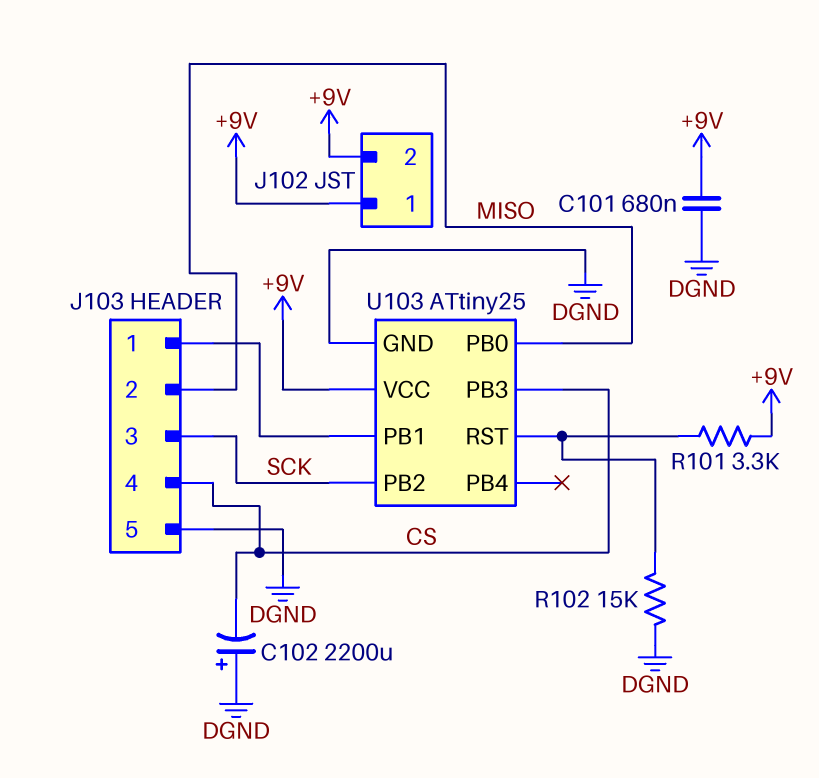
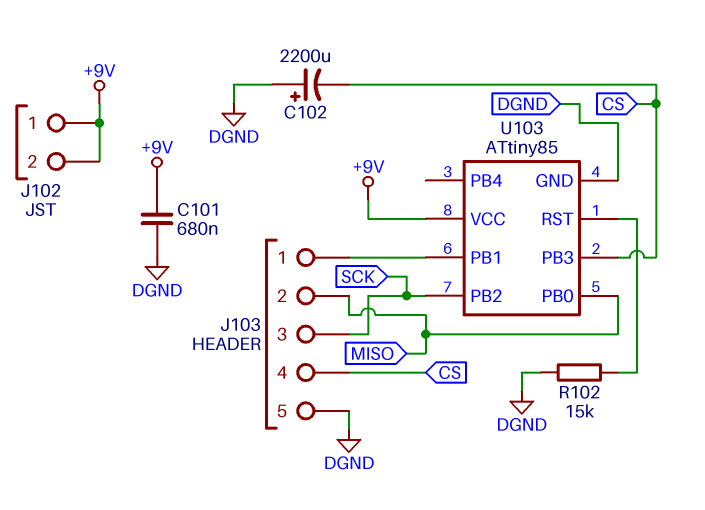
R101: 3.3k (+9V, U103/RST) -> none
U103: ATtiny25 -> ATtiny85

